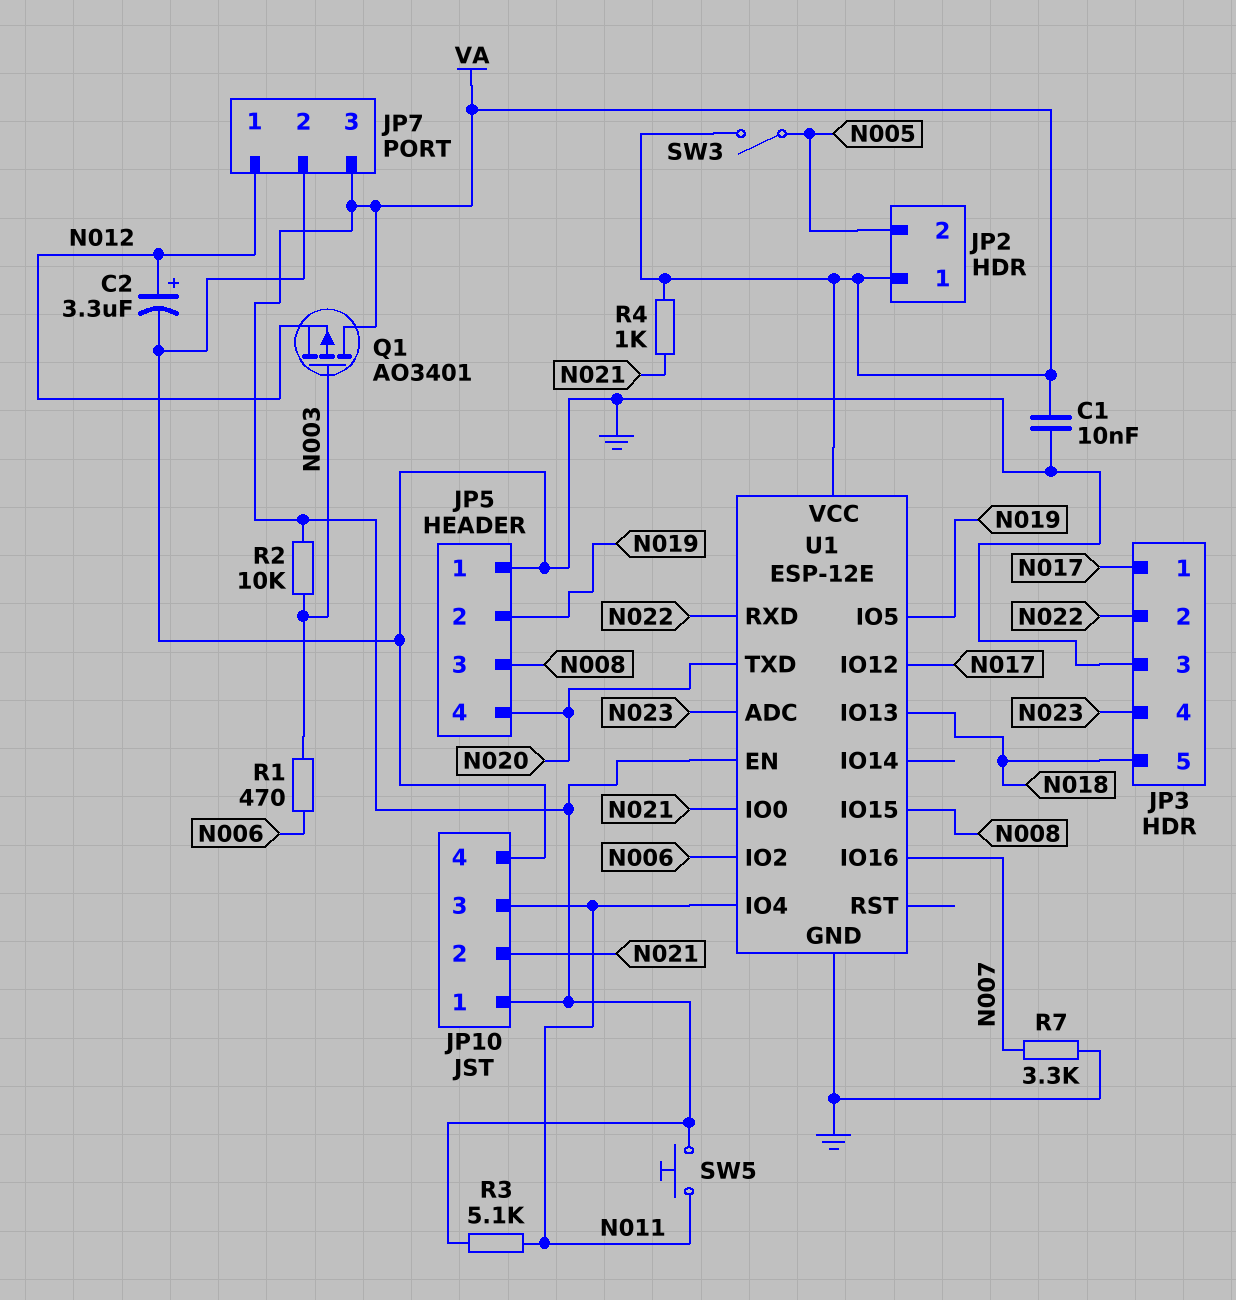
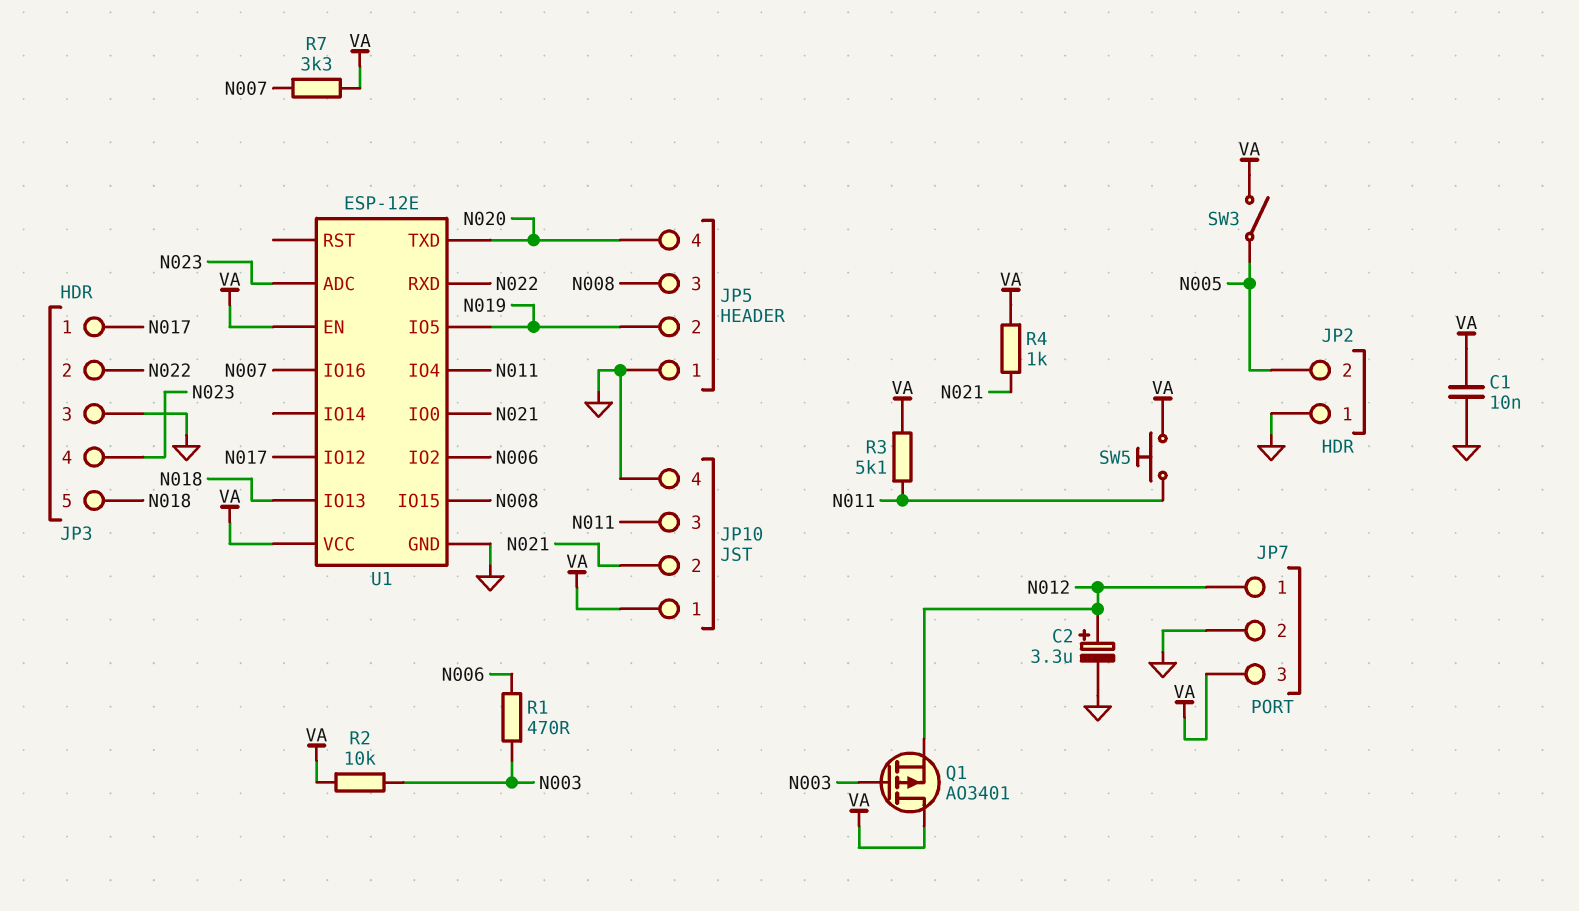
JP2 pin 1: VA -> GND
R7: 3.3k (GND, N007) -> 3.3k (N007, VA)

